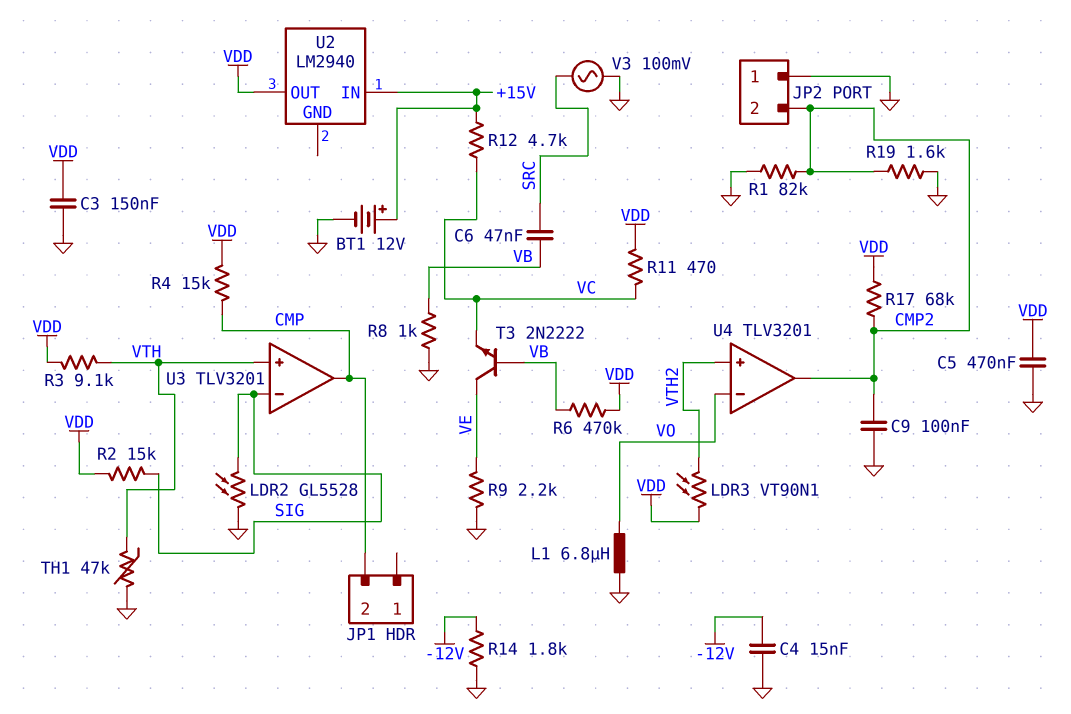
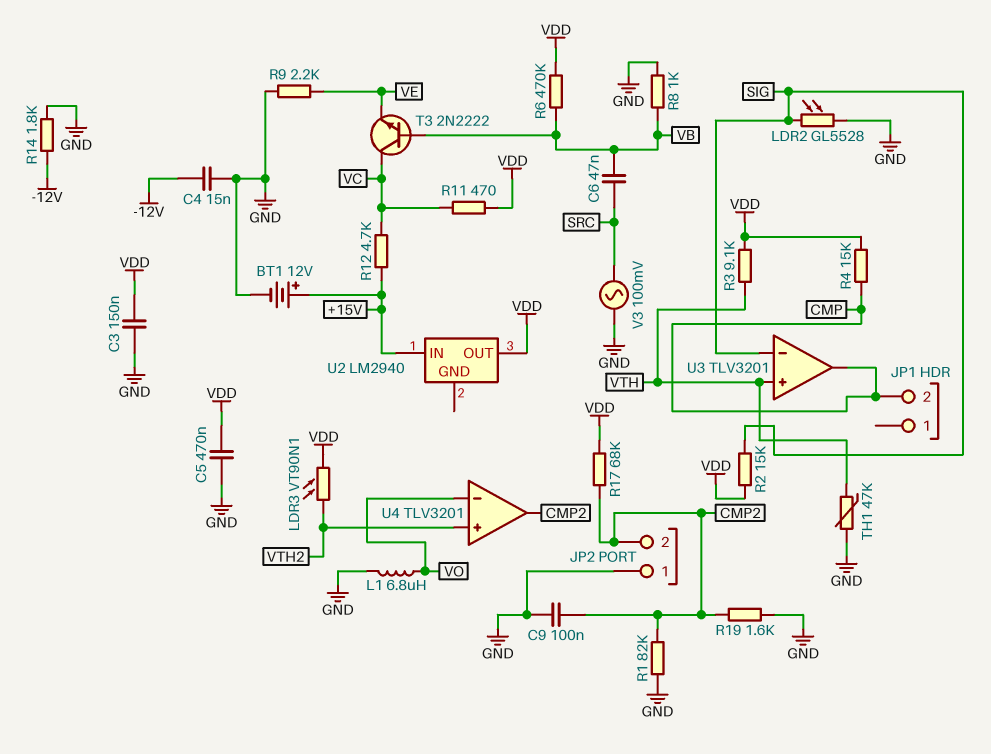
T3: NPN 2N2222 (B VB, C VE, E VC) -> NPN 2N2222 (B VB, C VC, E VE)

